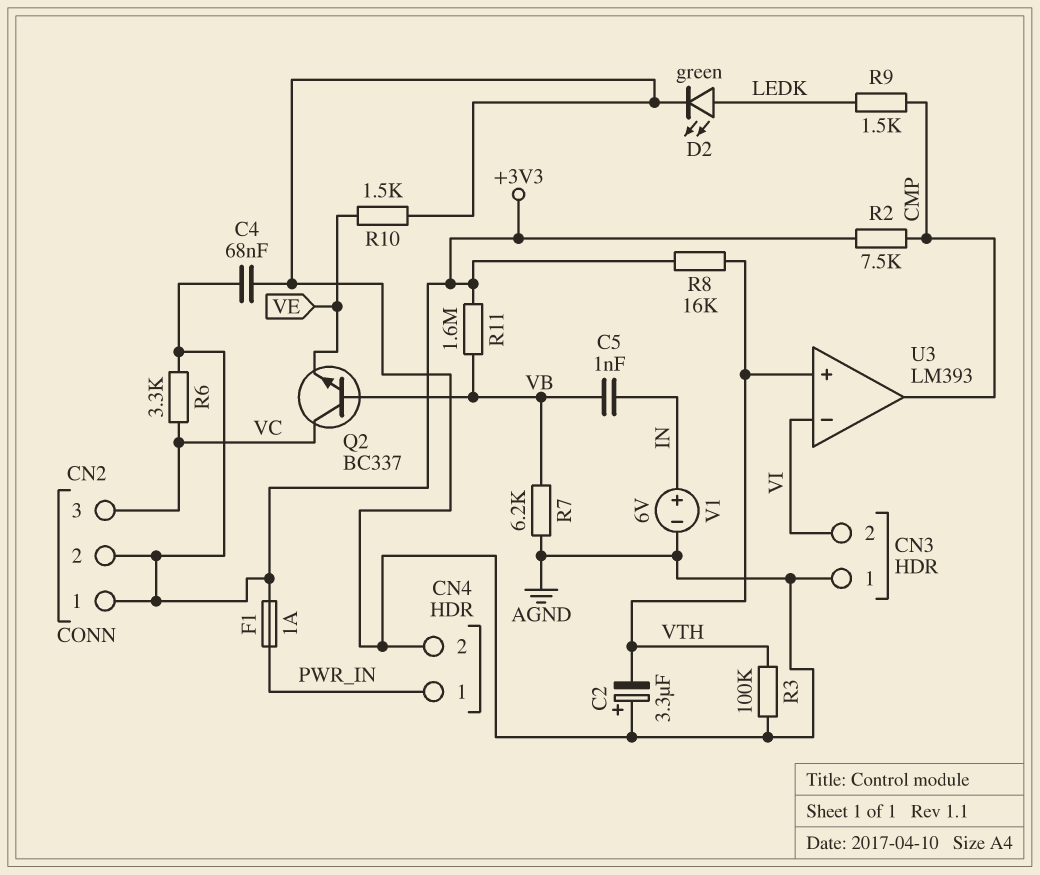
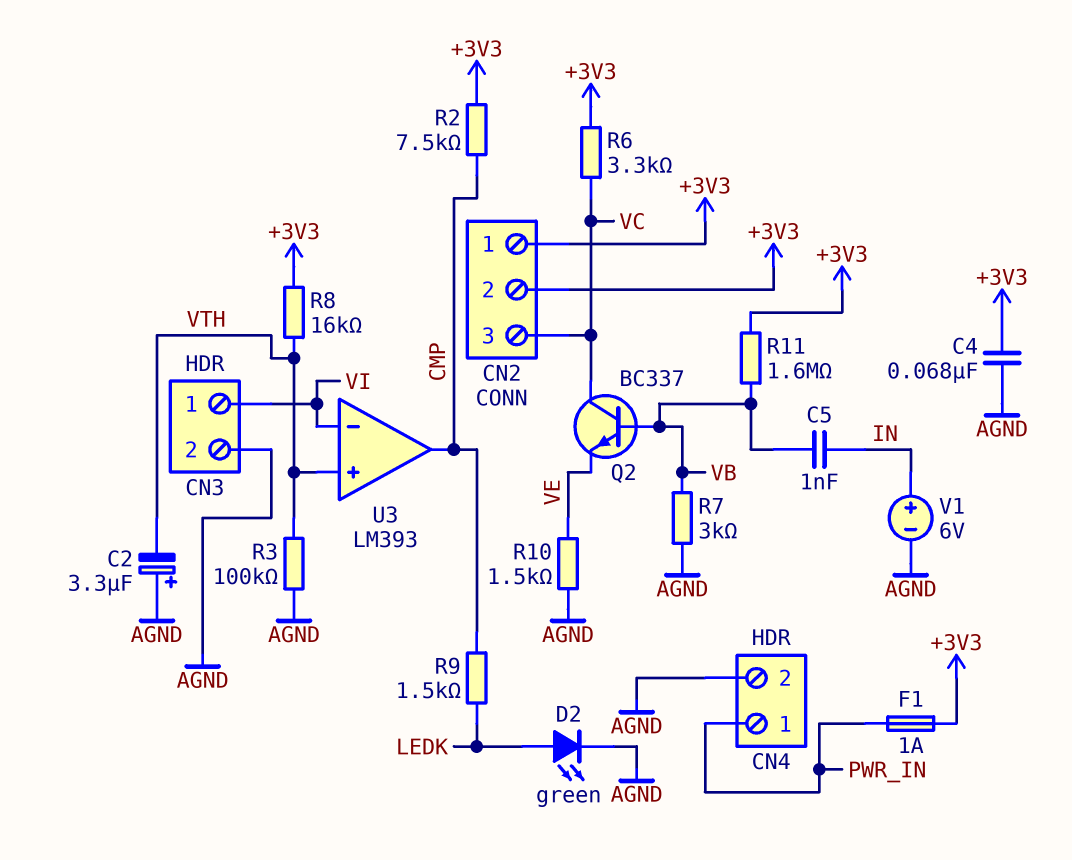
CN3 pin 1: AGND -> VI
CN3 pin 2: VI -> AGND
R7: 6.2k (AGND, VB) -> 3k (AGND, VB)

